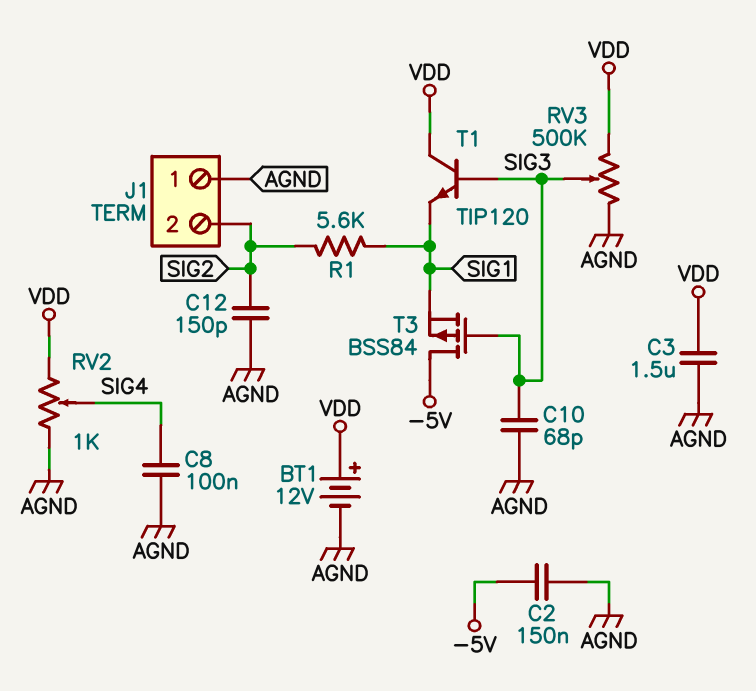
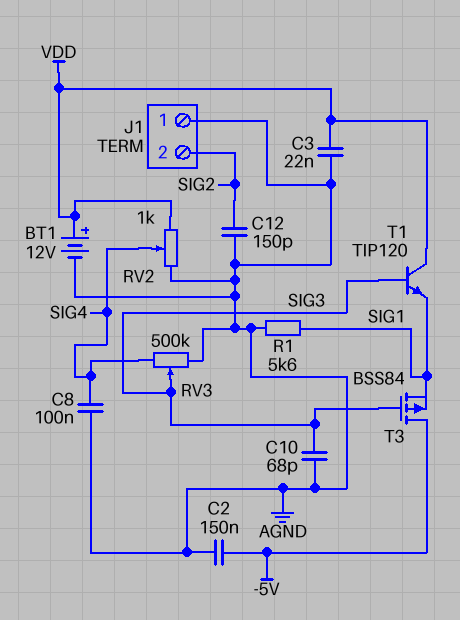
C3: 1.5uF (AGND, VDD) -> 22nF (AGND, VDD)
R1: 5.6k (SIG1, SIG2) -> 5.6k (AGND, SIG1)
RV3: 500k (AGND, VDD, wiper SIG3) -> 500k (AGND, SIG4, wiper SIG3)

